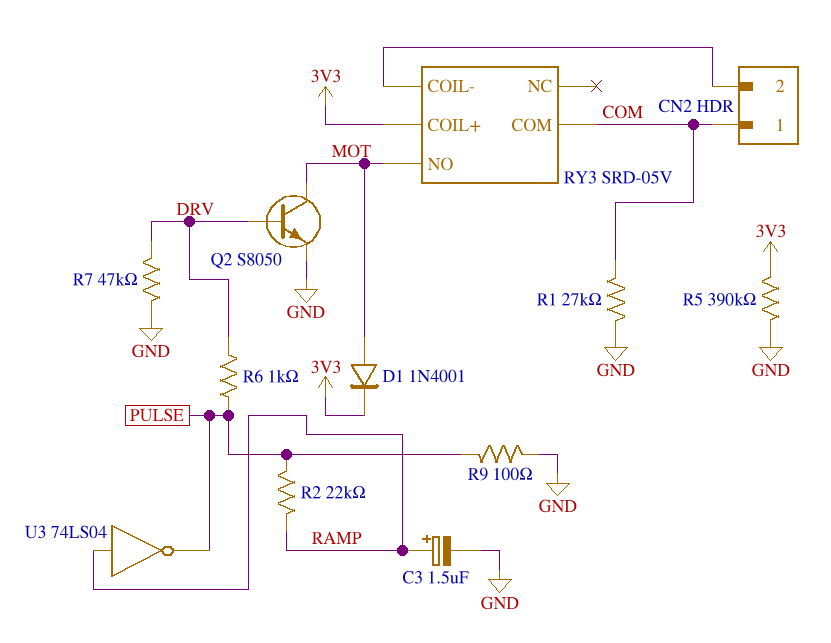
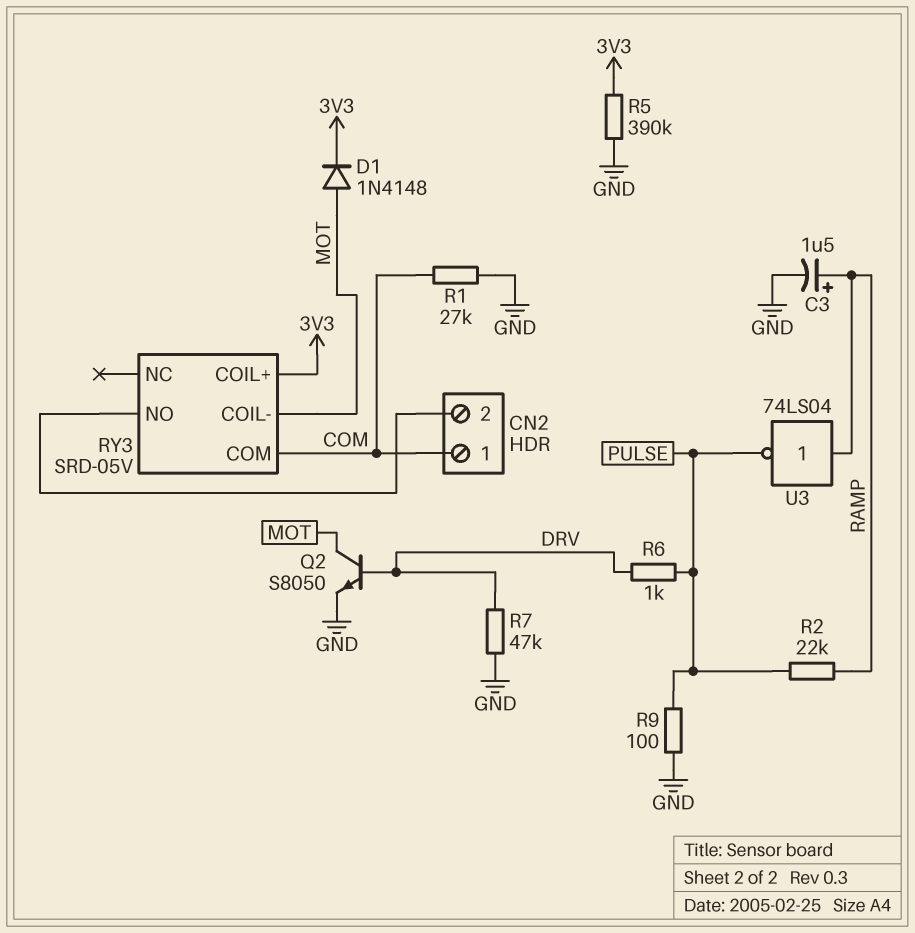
D1: diode 1N4001 (A MOT, K 3V3) -> diode 1N4148 (A MOT, K 3V3)
RY3 pin COIL-: CN2/2 -> MOT
RY3 pin NO: MOT -> CN2/2

